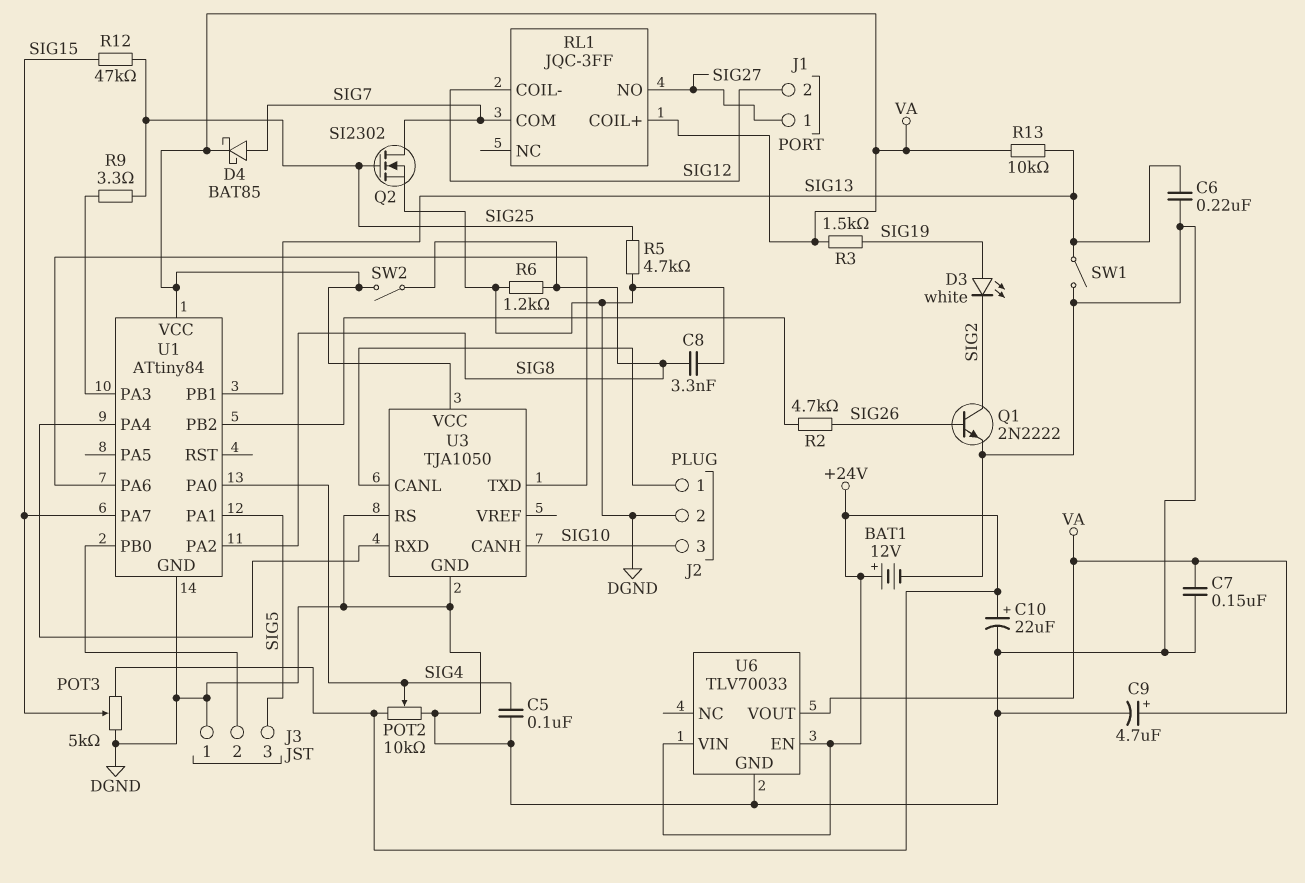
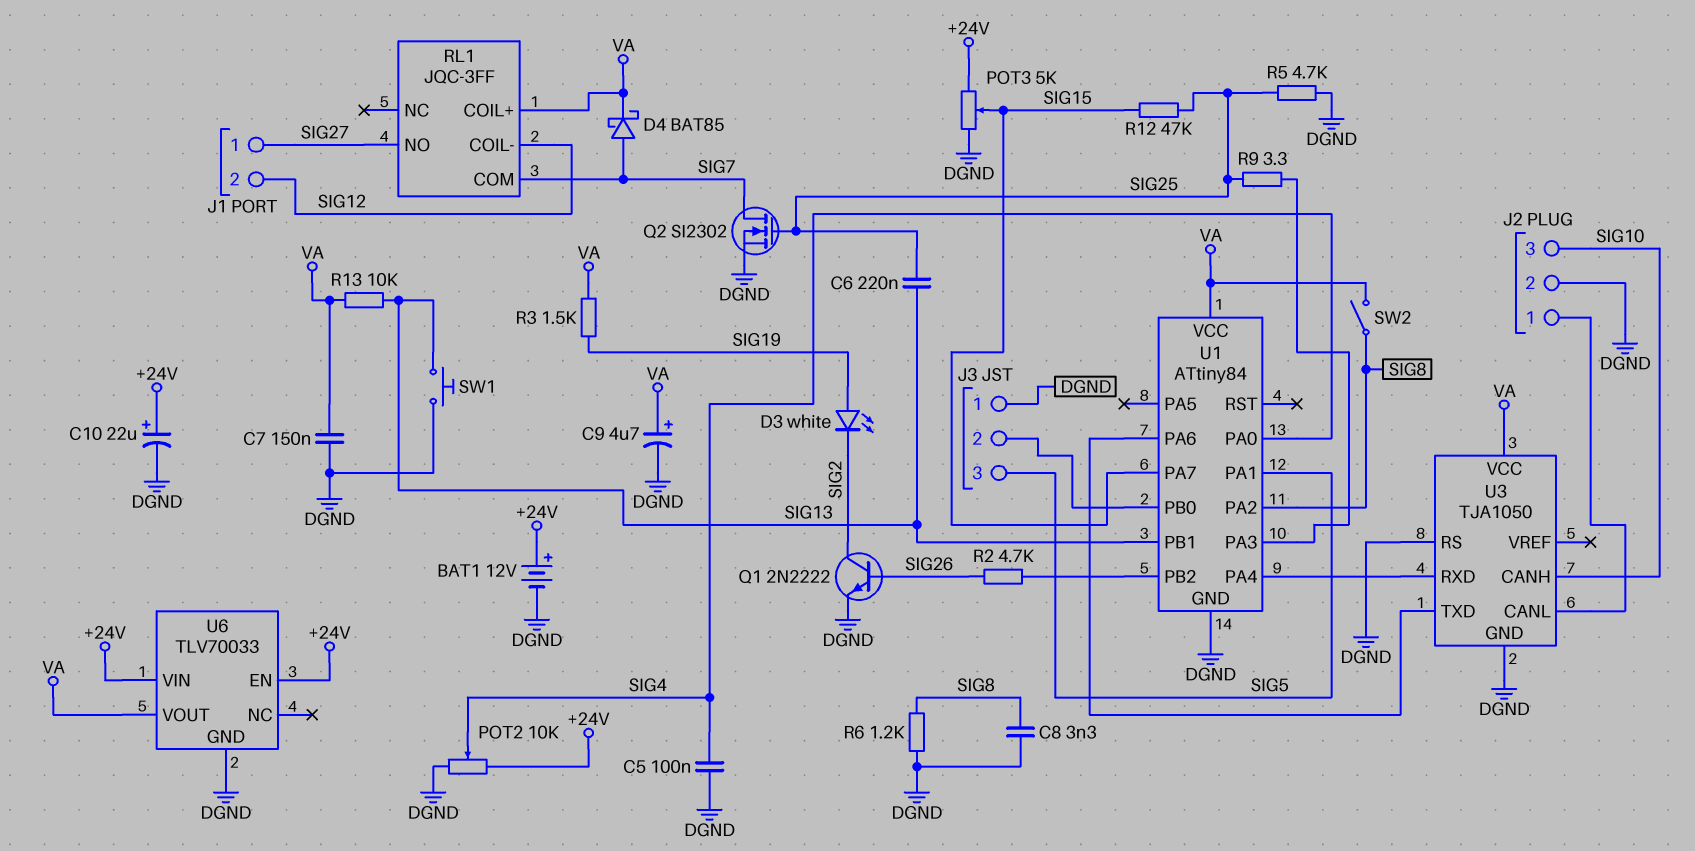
C6: 220nF (DGND, SIG13) -> 220nF (SIG13, SIG25)
SW1: switch (DGND, SIG13) -> button (DGND, SIG13)

